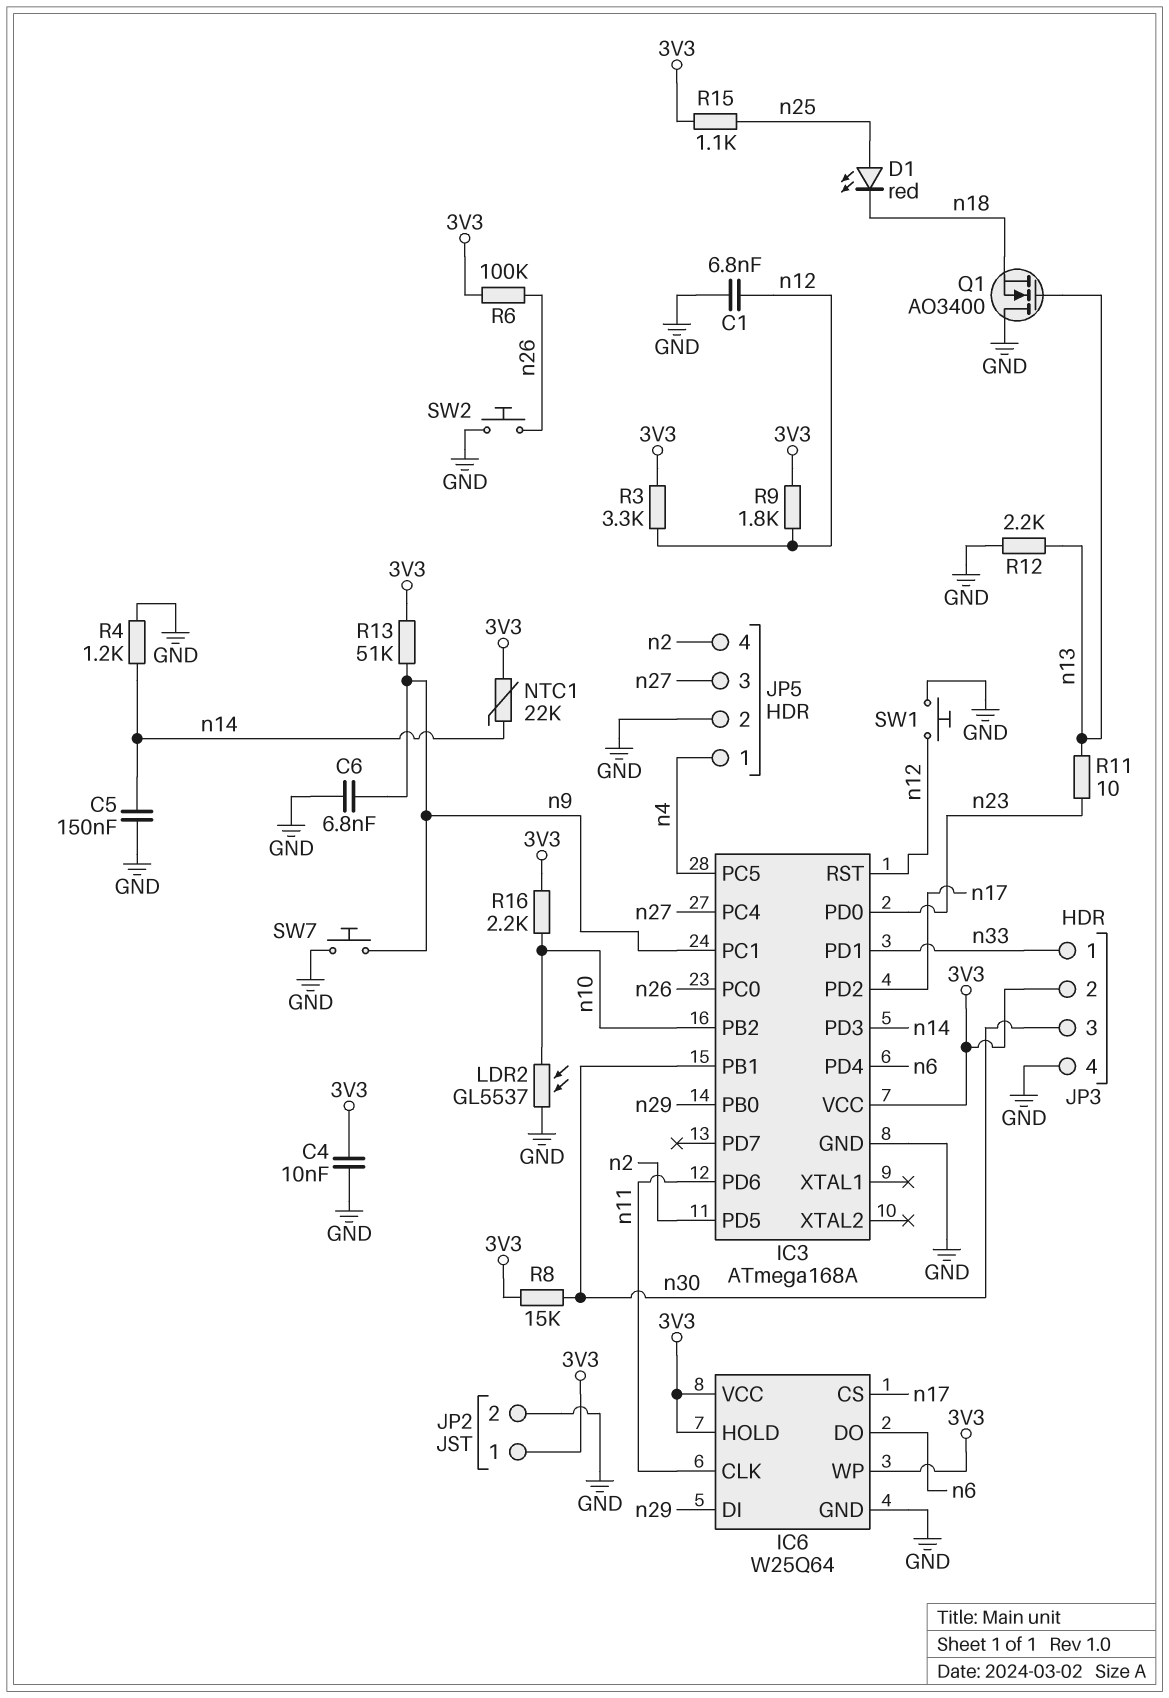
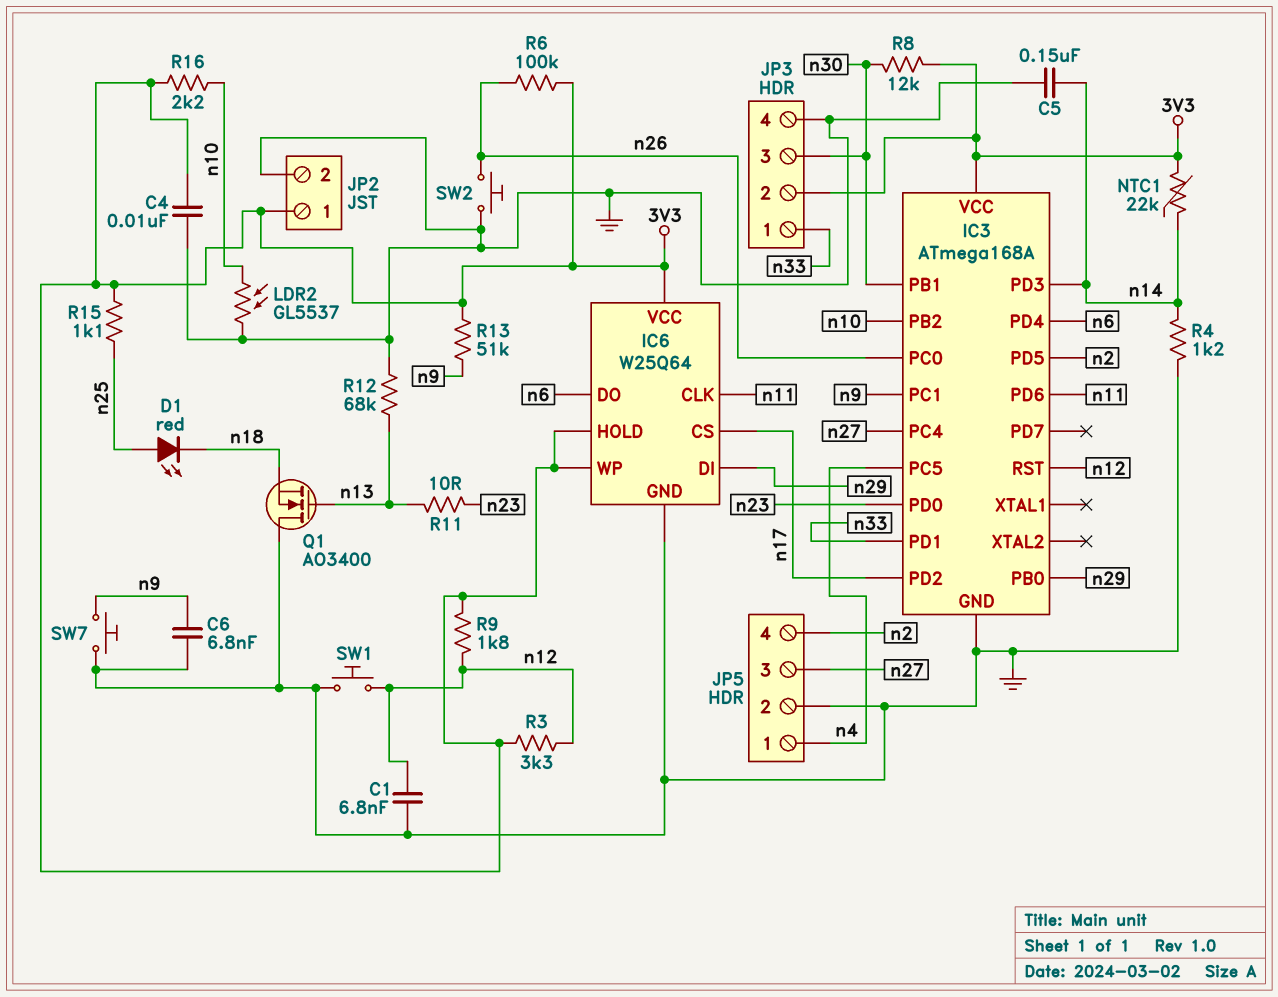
R8: 15k (3V3, n30) -> 12k (3V3, n30)
R12: 2.2k (GND, n13) -> 68k (GND, n13)

